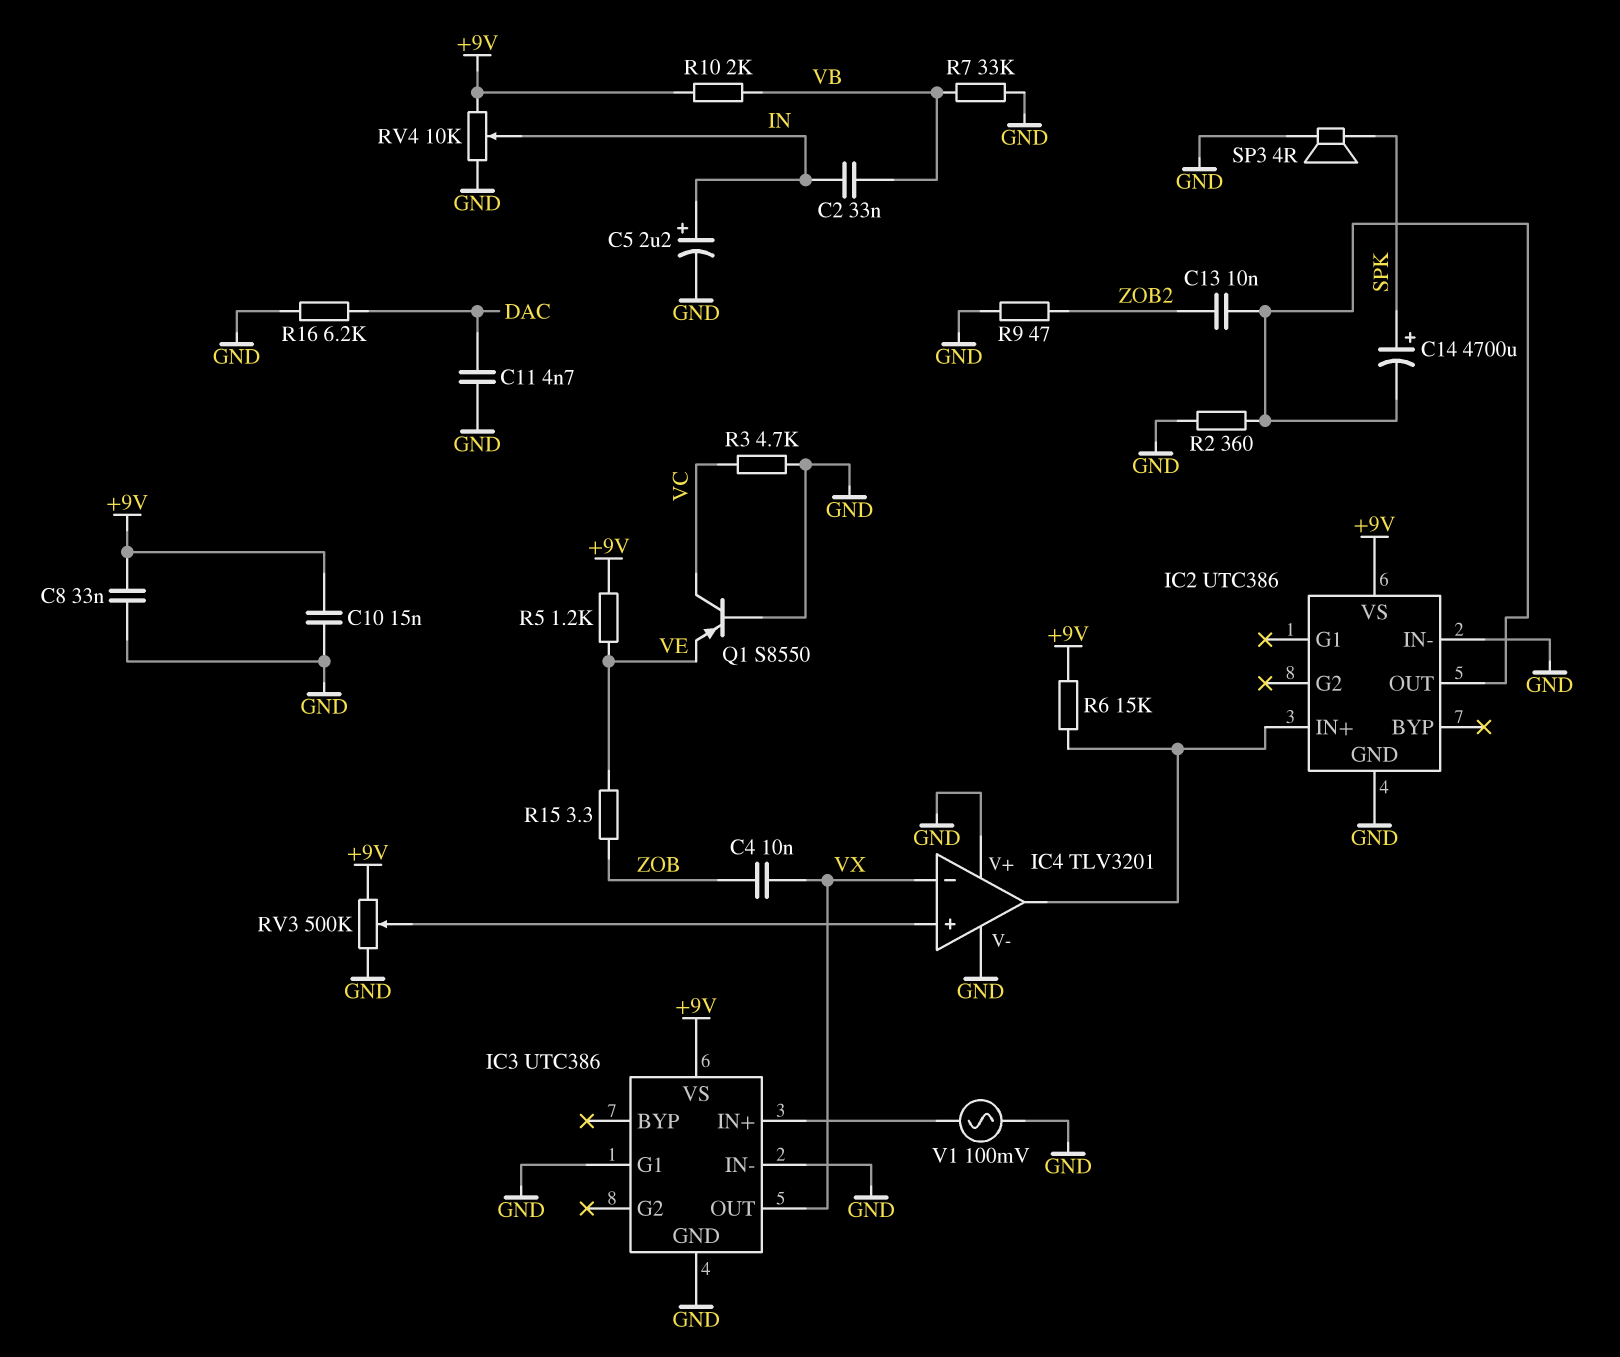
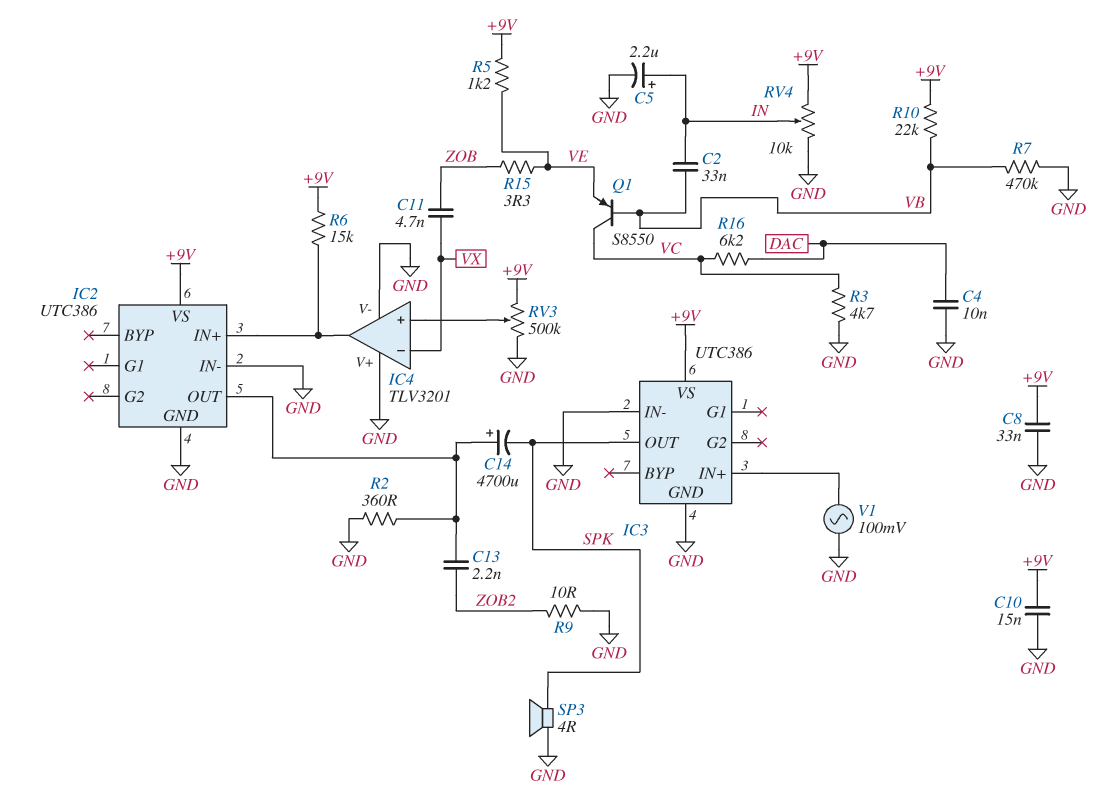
C4: 10nF (VX, ZOB) -> 10nF (DAC, GND)
C11: 4.7nF (DAC, GND) -> 4.7nF (VX, ZOB)
C13: 10nF (IC2/OUT, ZOB2) -> 2.2nF (IC2/OUT, ZOB2)
C14: 4700uF (plus SPK, minus IC2/OUT) -> 4700uF (plus IC2/OUT, minus SPK)
IC3 pin G1: GND -> none
IC3 pin OUT: VX -> SPK
Q1: PNP S8550 (B GND, C VC, E VE) -> PNP S8550 (B VB, C VC, E VE)
R7: 33k (GND, VB) -> 470k (GND, VB)
R9: 47 (GND, ZOB2) -> 10 (GND, ZOB2)
R10: 2k (+9V, VB) -> 22k (+9V, VB)
R16: 6.2k (DAC, GND) -> 6.2k (DAC, VC)

